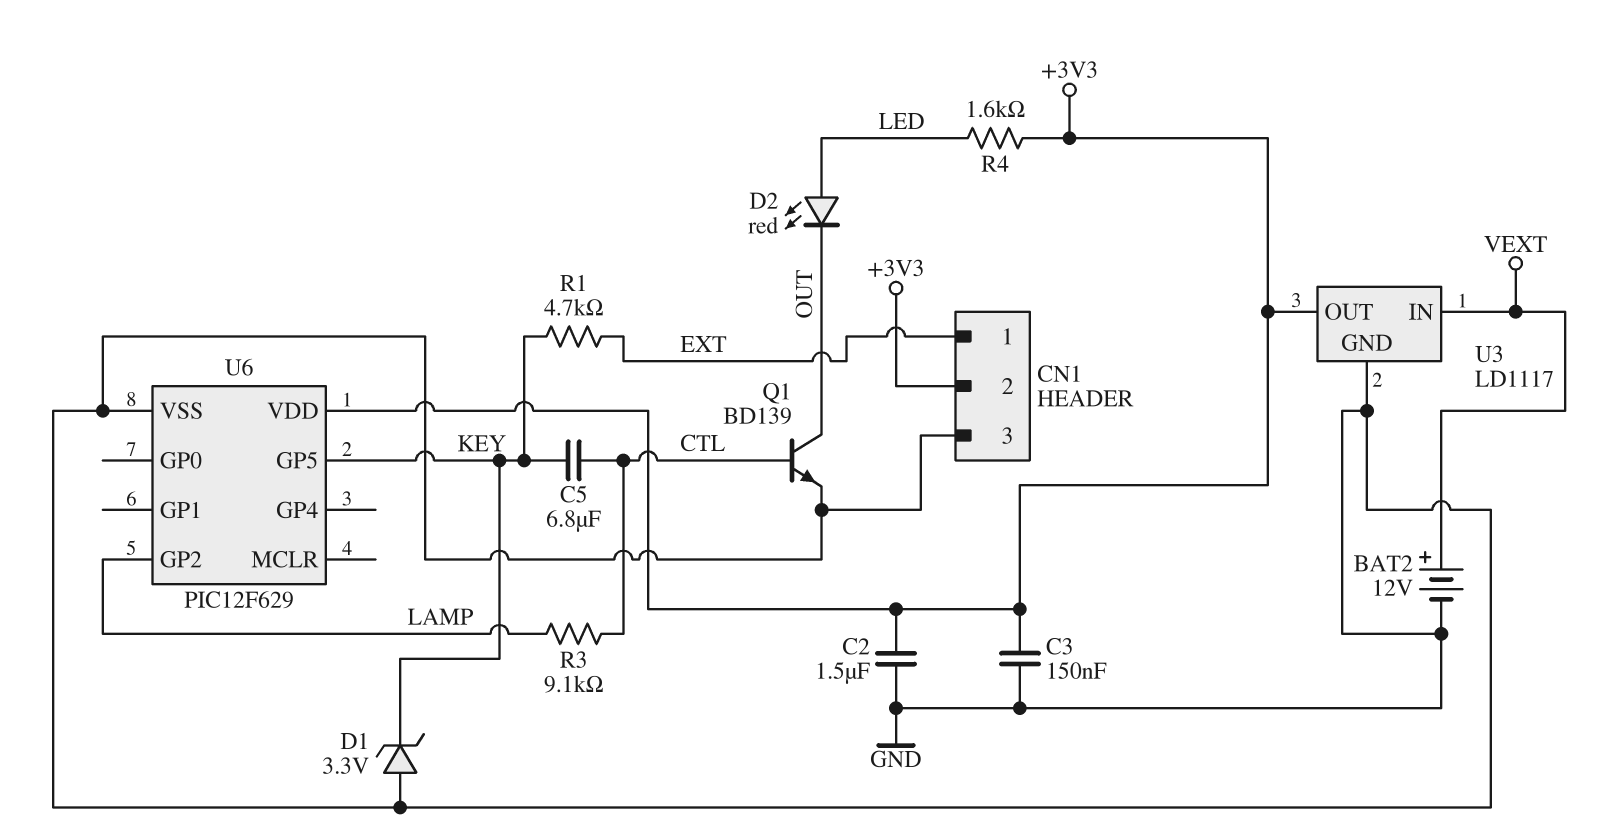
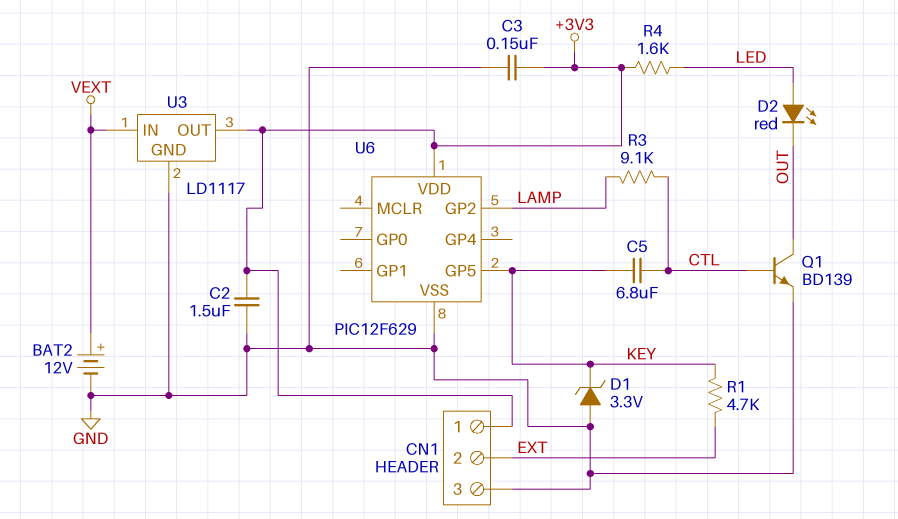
CN1 pin 1: EXT -> +3V3
CN1 pin 2: +3V3 -> EXT

